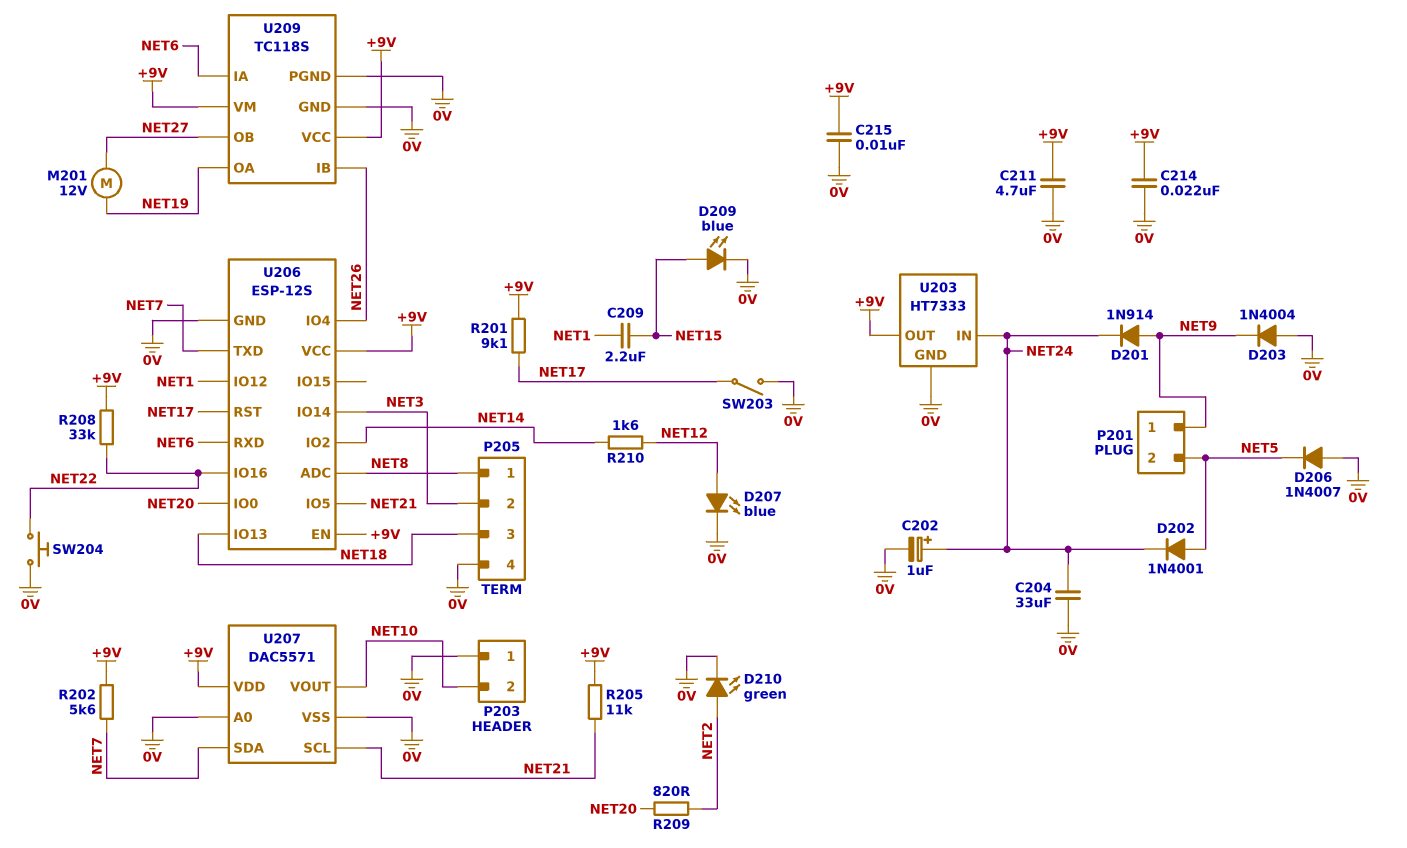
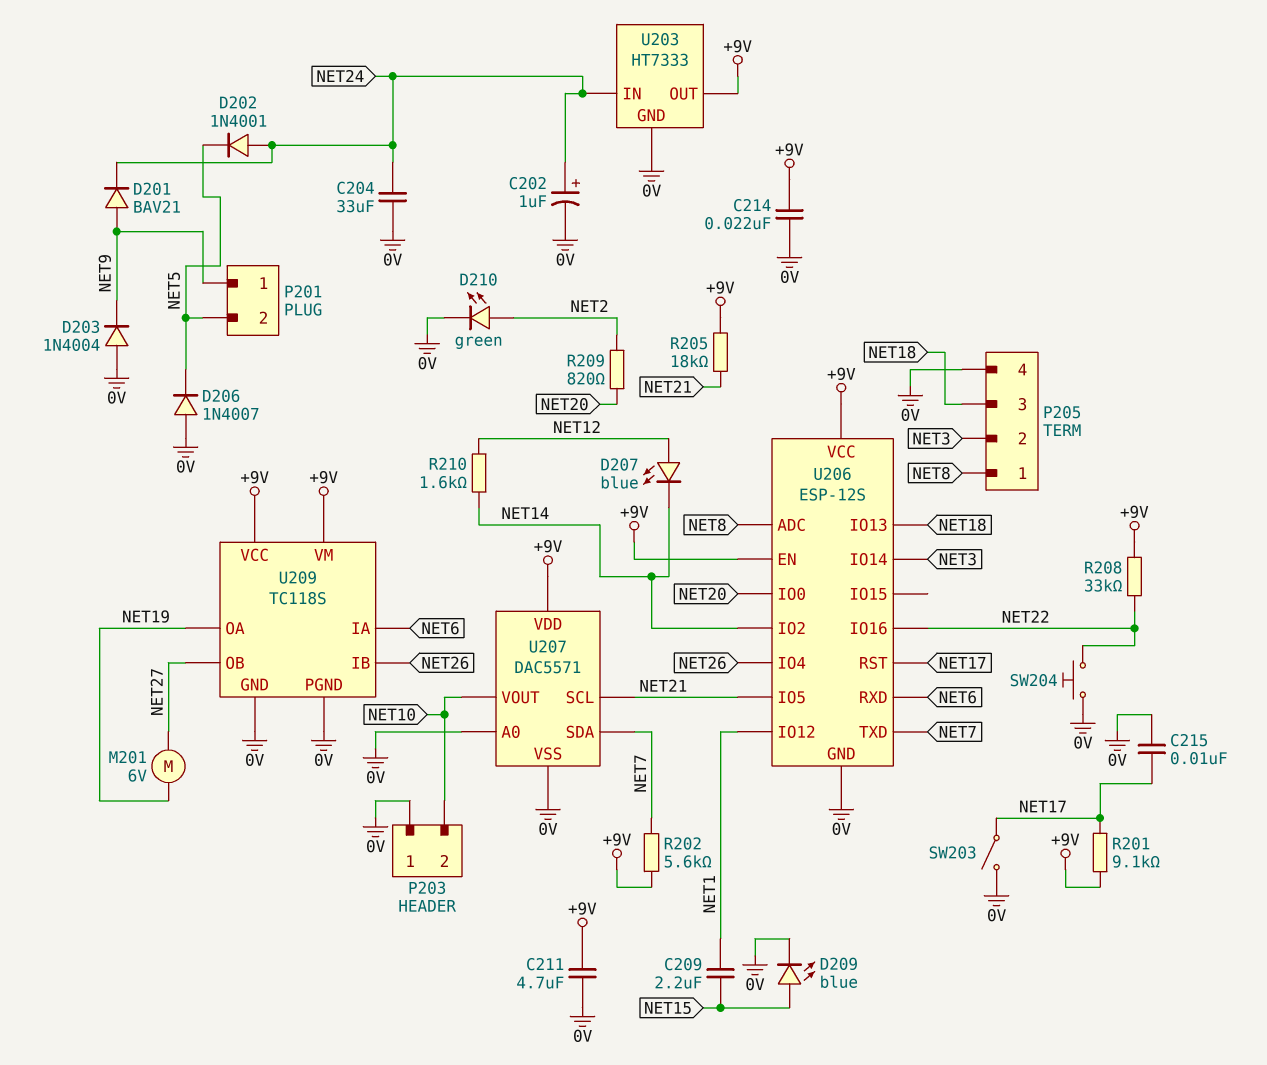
C215: 10nF (+9V, 0V) -> 10nF (0V, NET17)
D201: diode 1N914 (A NET9, K NET24) -> diode BAV21 (A NET9, K NET24)
D202: diode 1N4001 (A NET5, K NET24) -> diode 1N4001 (A NET24, K NET5)
D207: LED blue (A NET12, K 0V) -> LED blue (A NET12, K NET14)
M201: motor 12V (NET19, NET27) -> motor 6V (NET19, NET27)
R205: 11k (+9V, NET21) -> 18k (+9V, NET21)

